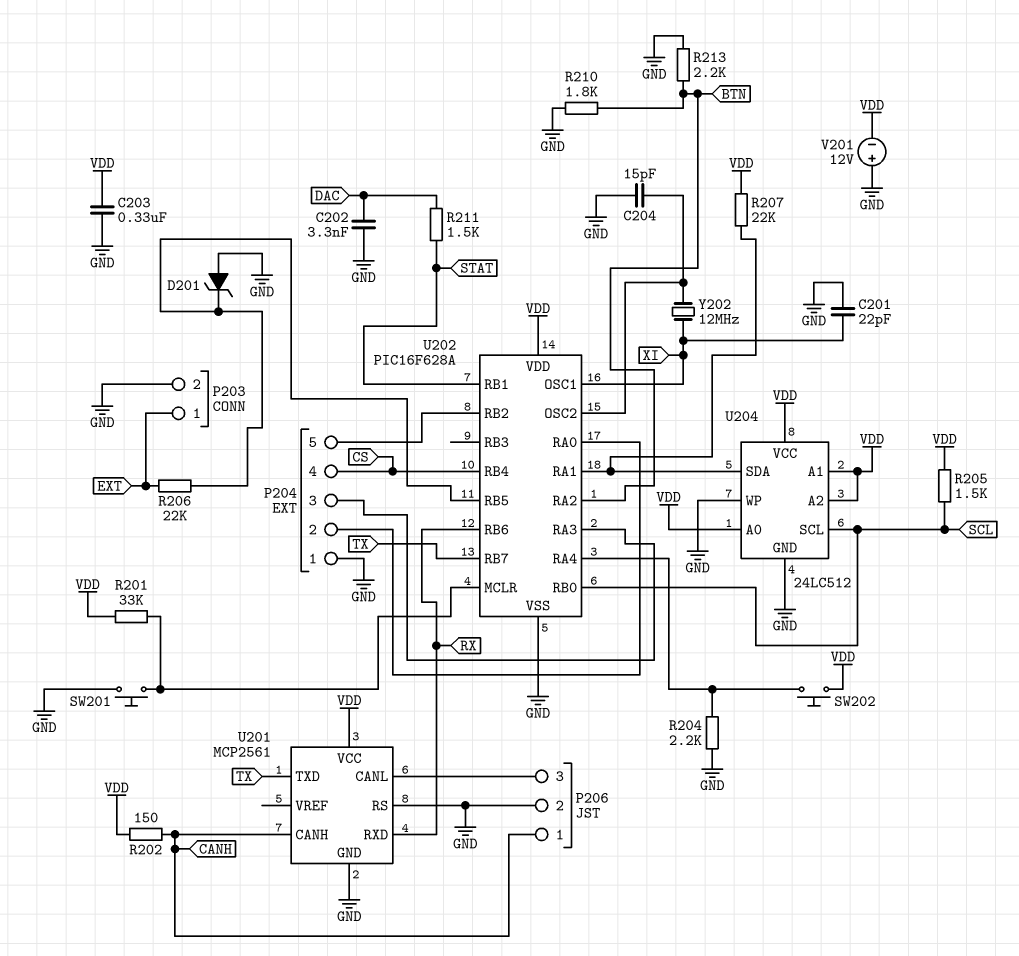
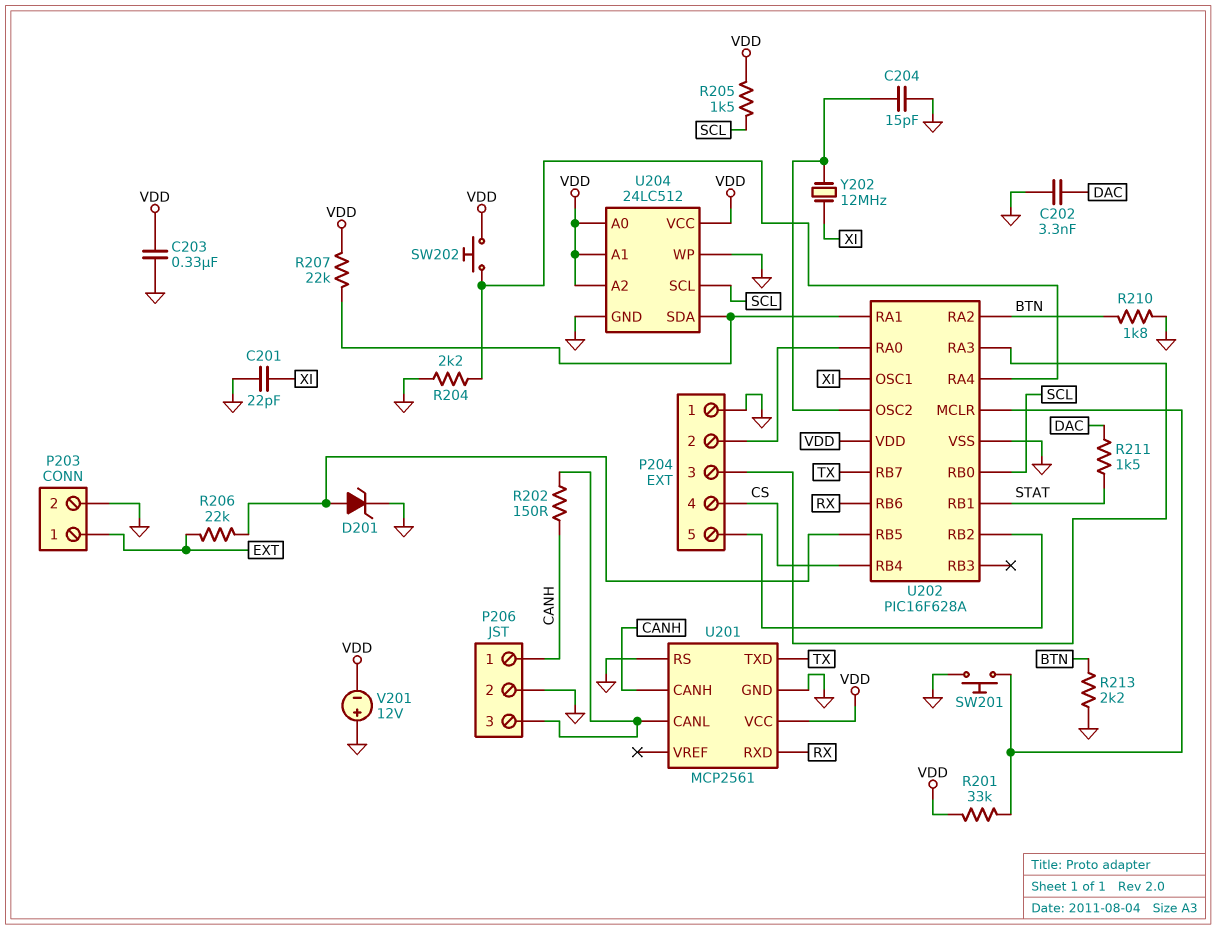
D201: zener (A GND, K U202/RB5) -> zener (A U202/RB5, K GND)
R202: 150 (CANH, VDD) -> 150 (CANH, P206/3)

